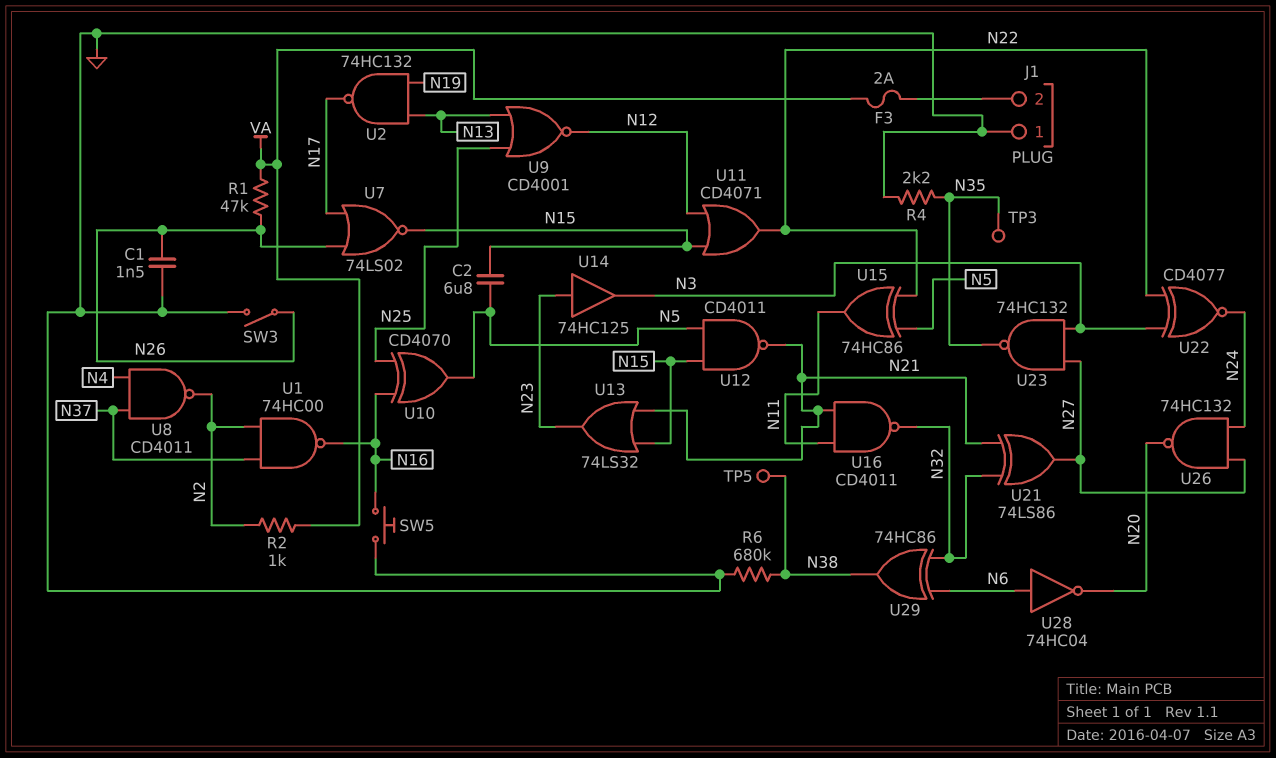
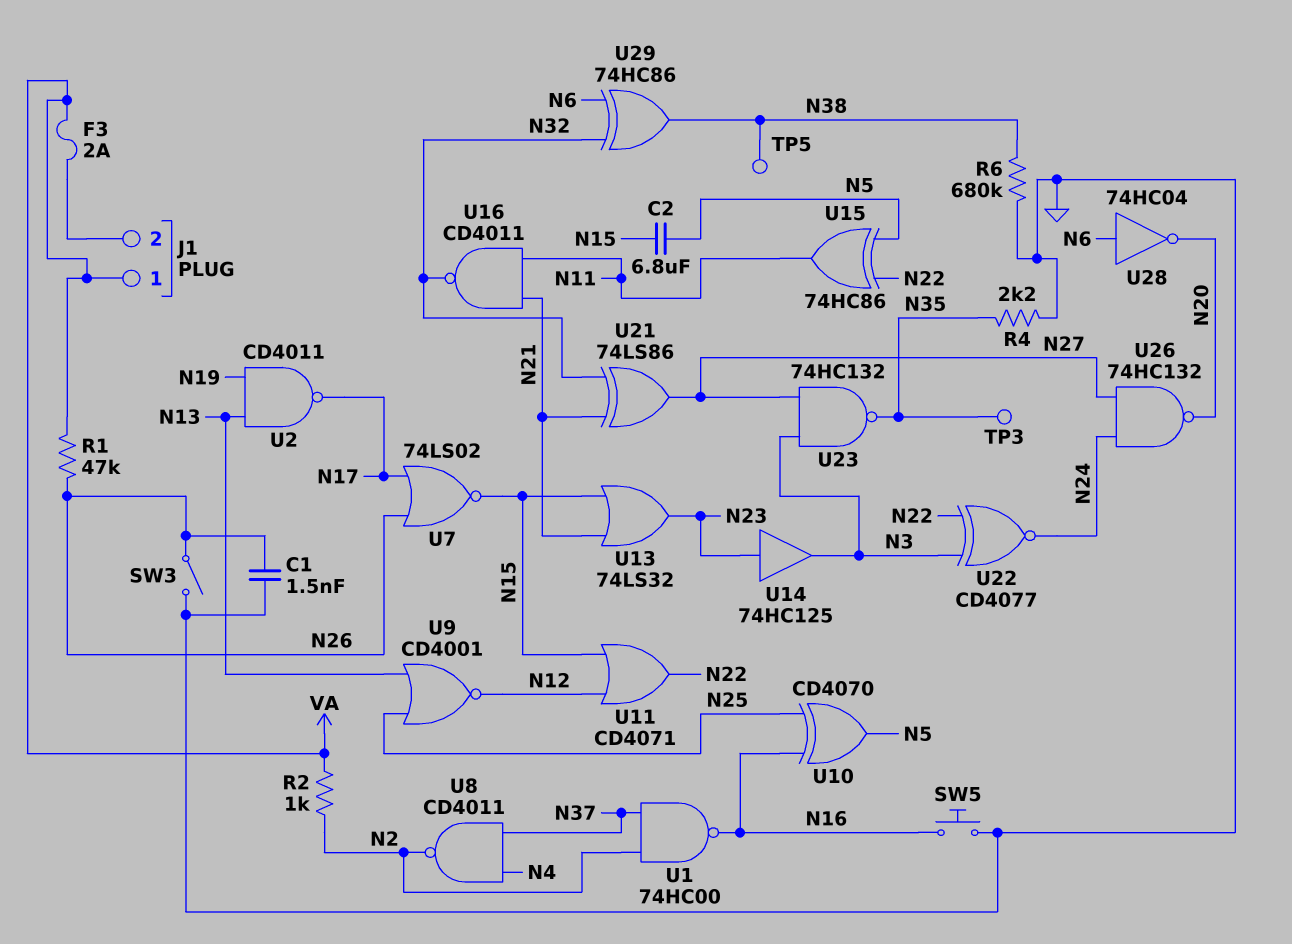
J1 pin 1: GND -> VA
U2: NAND 74HC132 (in N13, in N19, out N17) -> NAND CD4011 (in N13, in N19, out N17)
U12: NAND CD4011 (in N5, in N15, out N21) -> none

